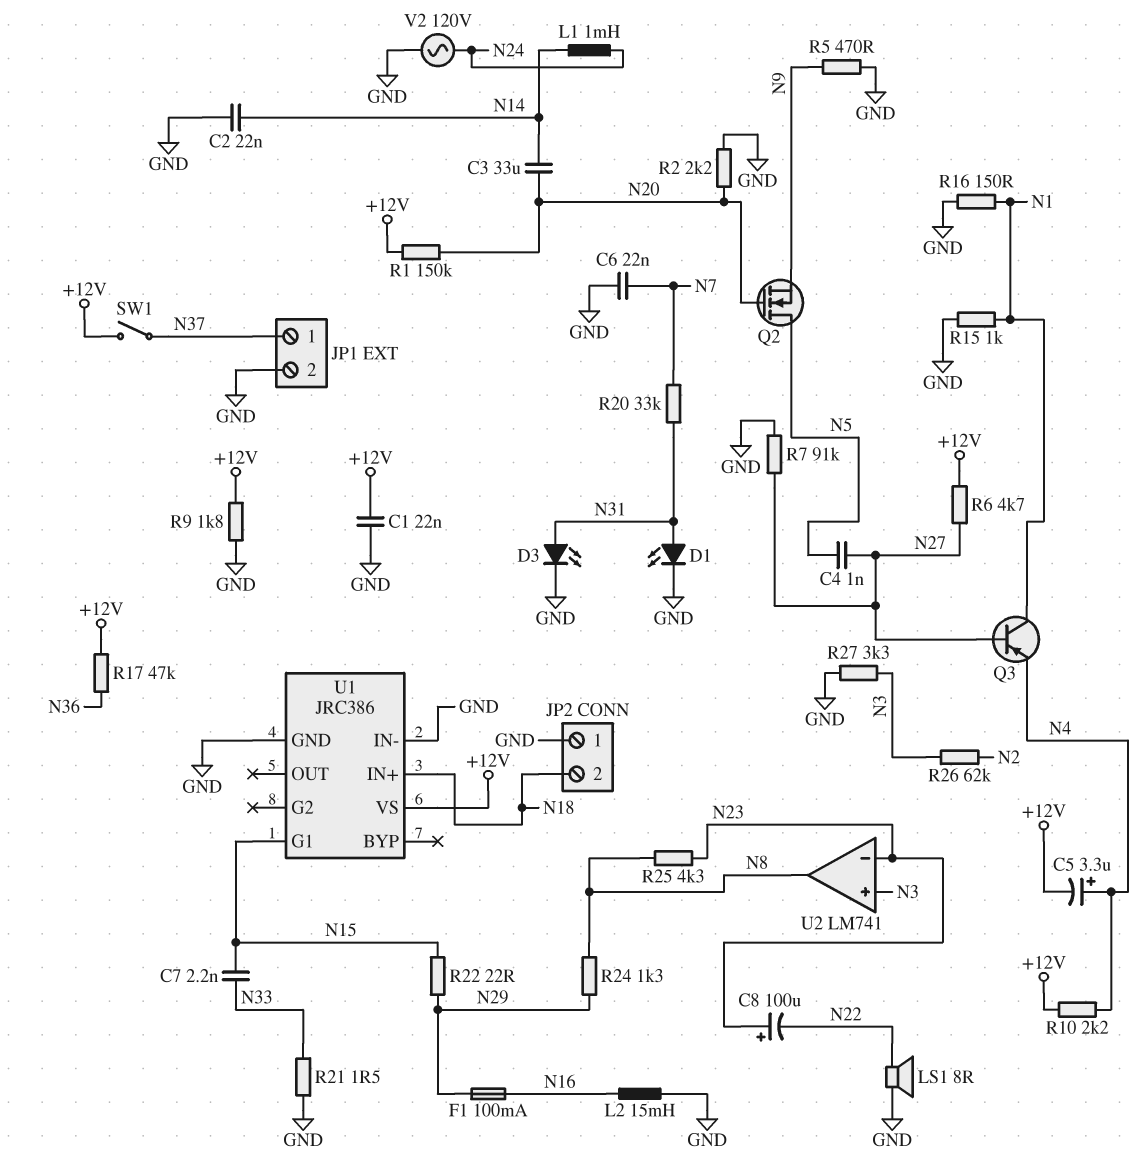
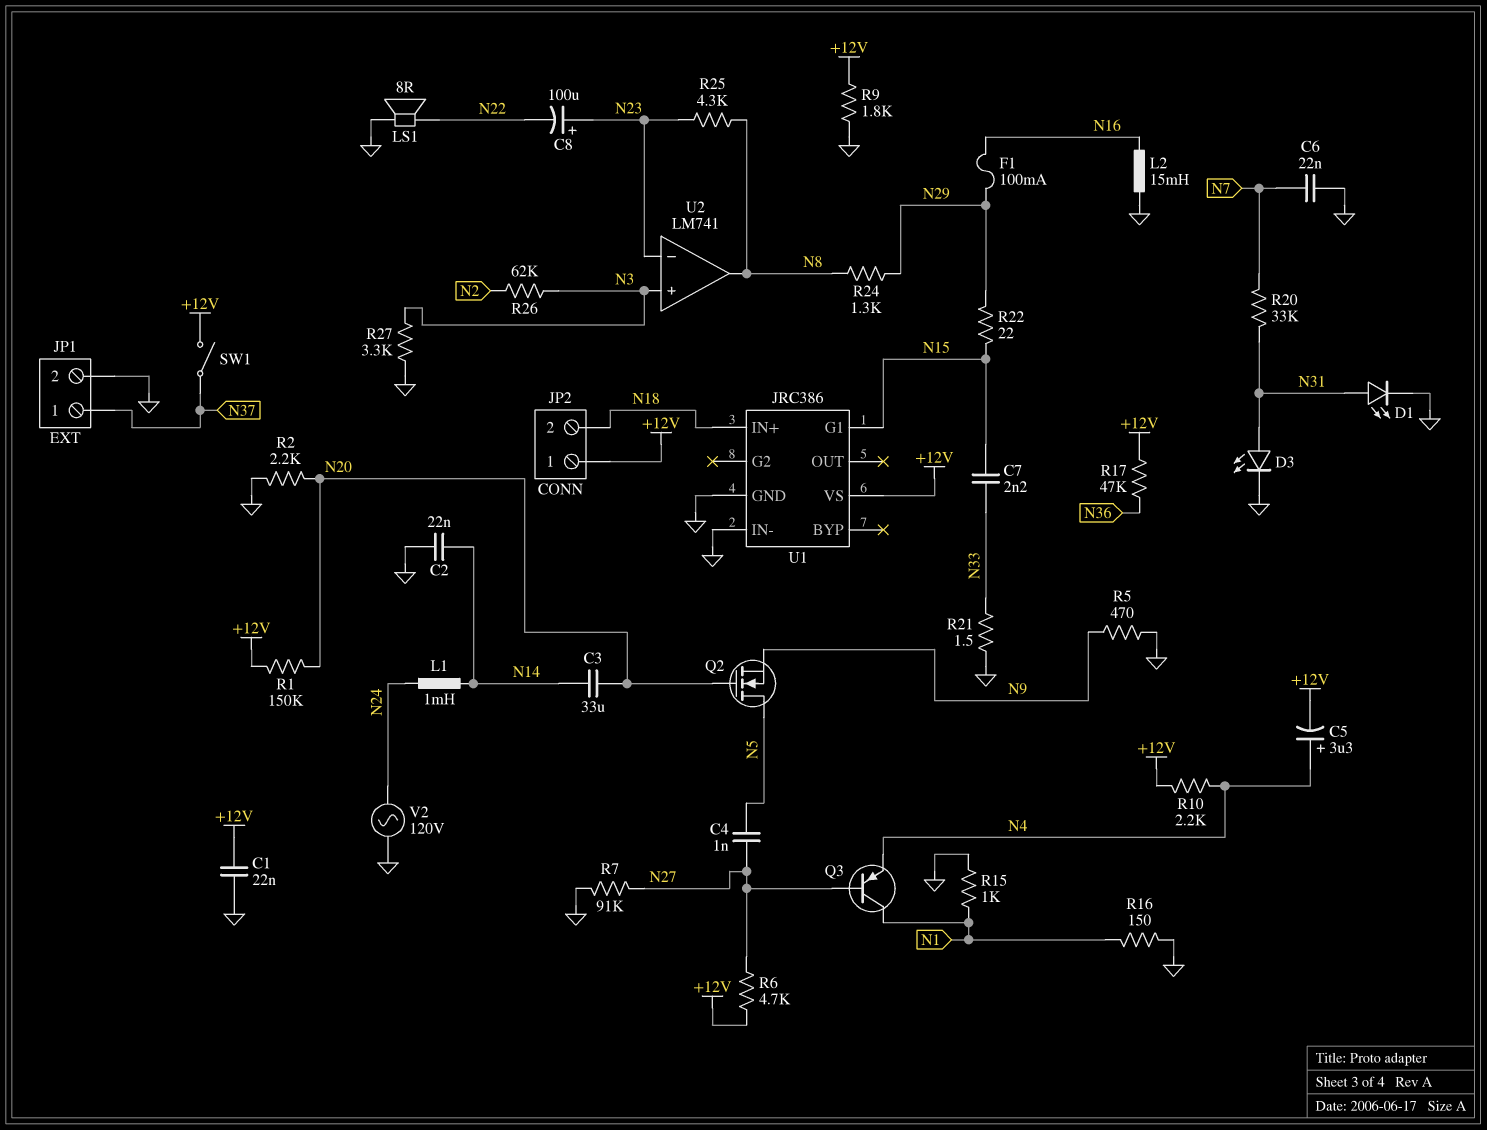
JP2 pin 1: GND -> +12V

